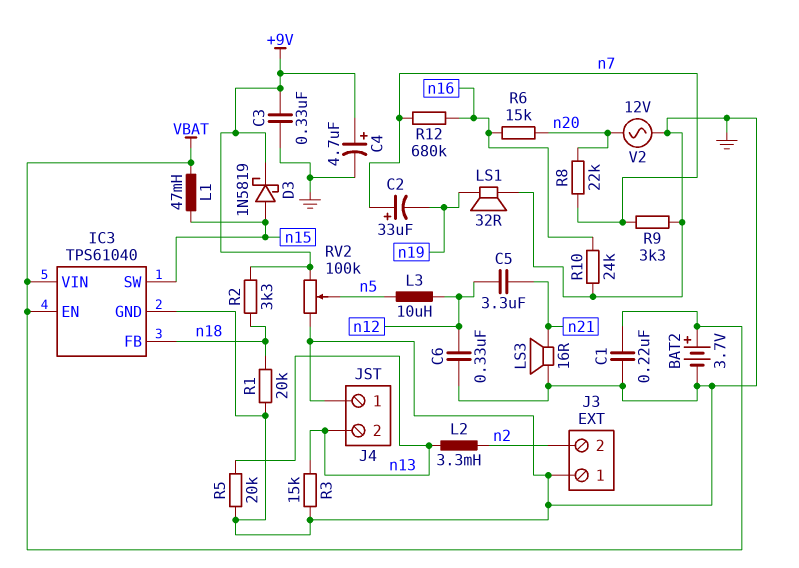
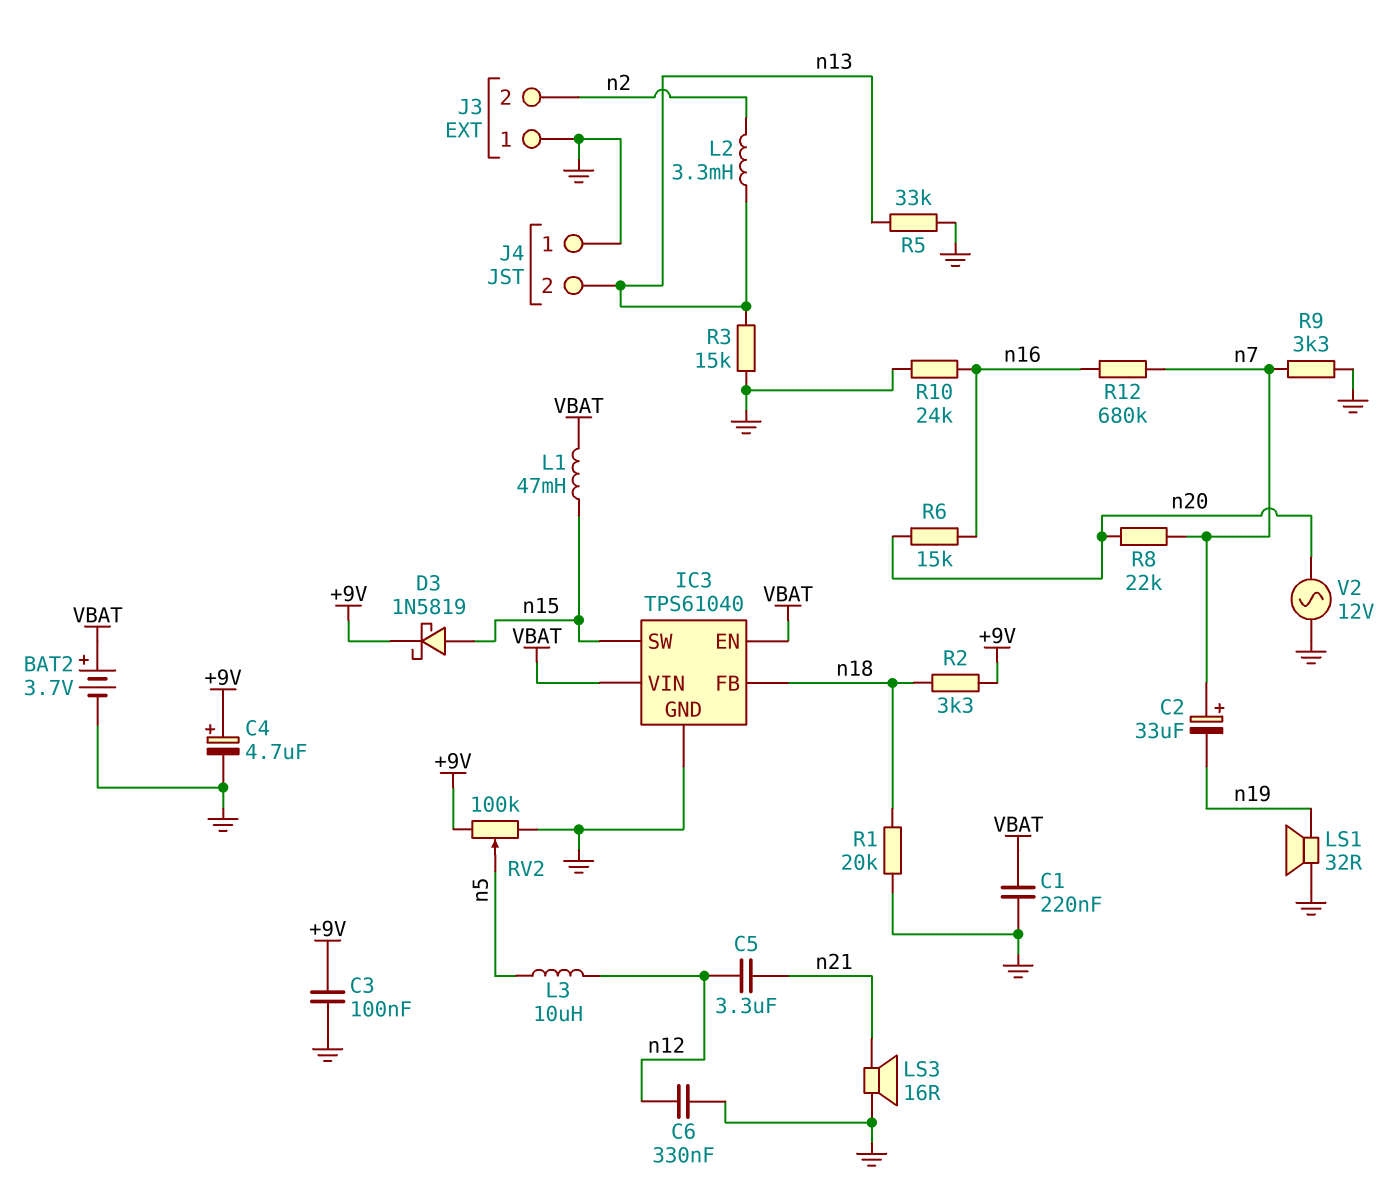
C3: 330nF (+9V, GND) -> 100nF (+9V, GND)
R5: 20k (GND, n13) -> 33k (GND, n13)

